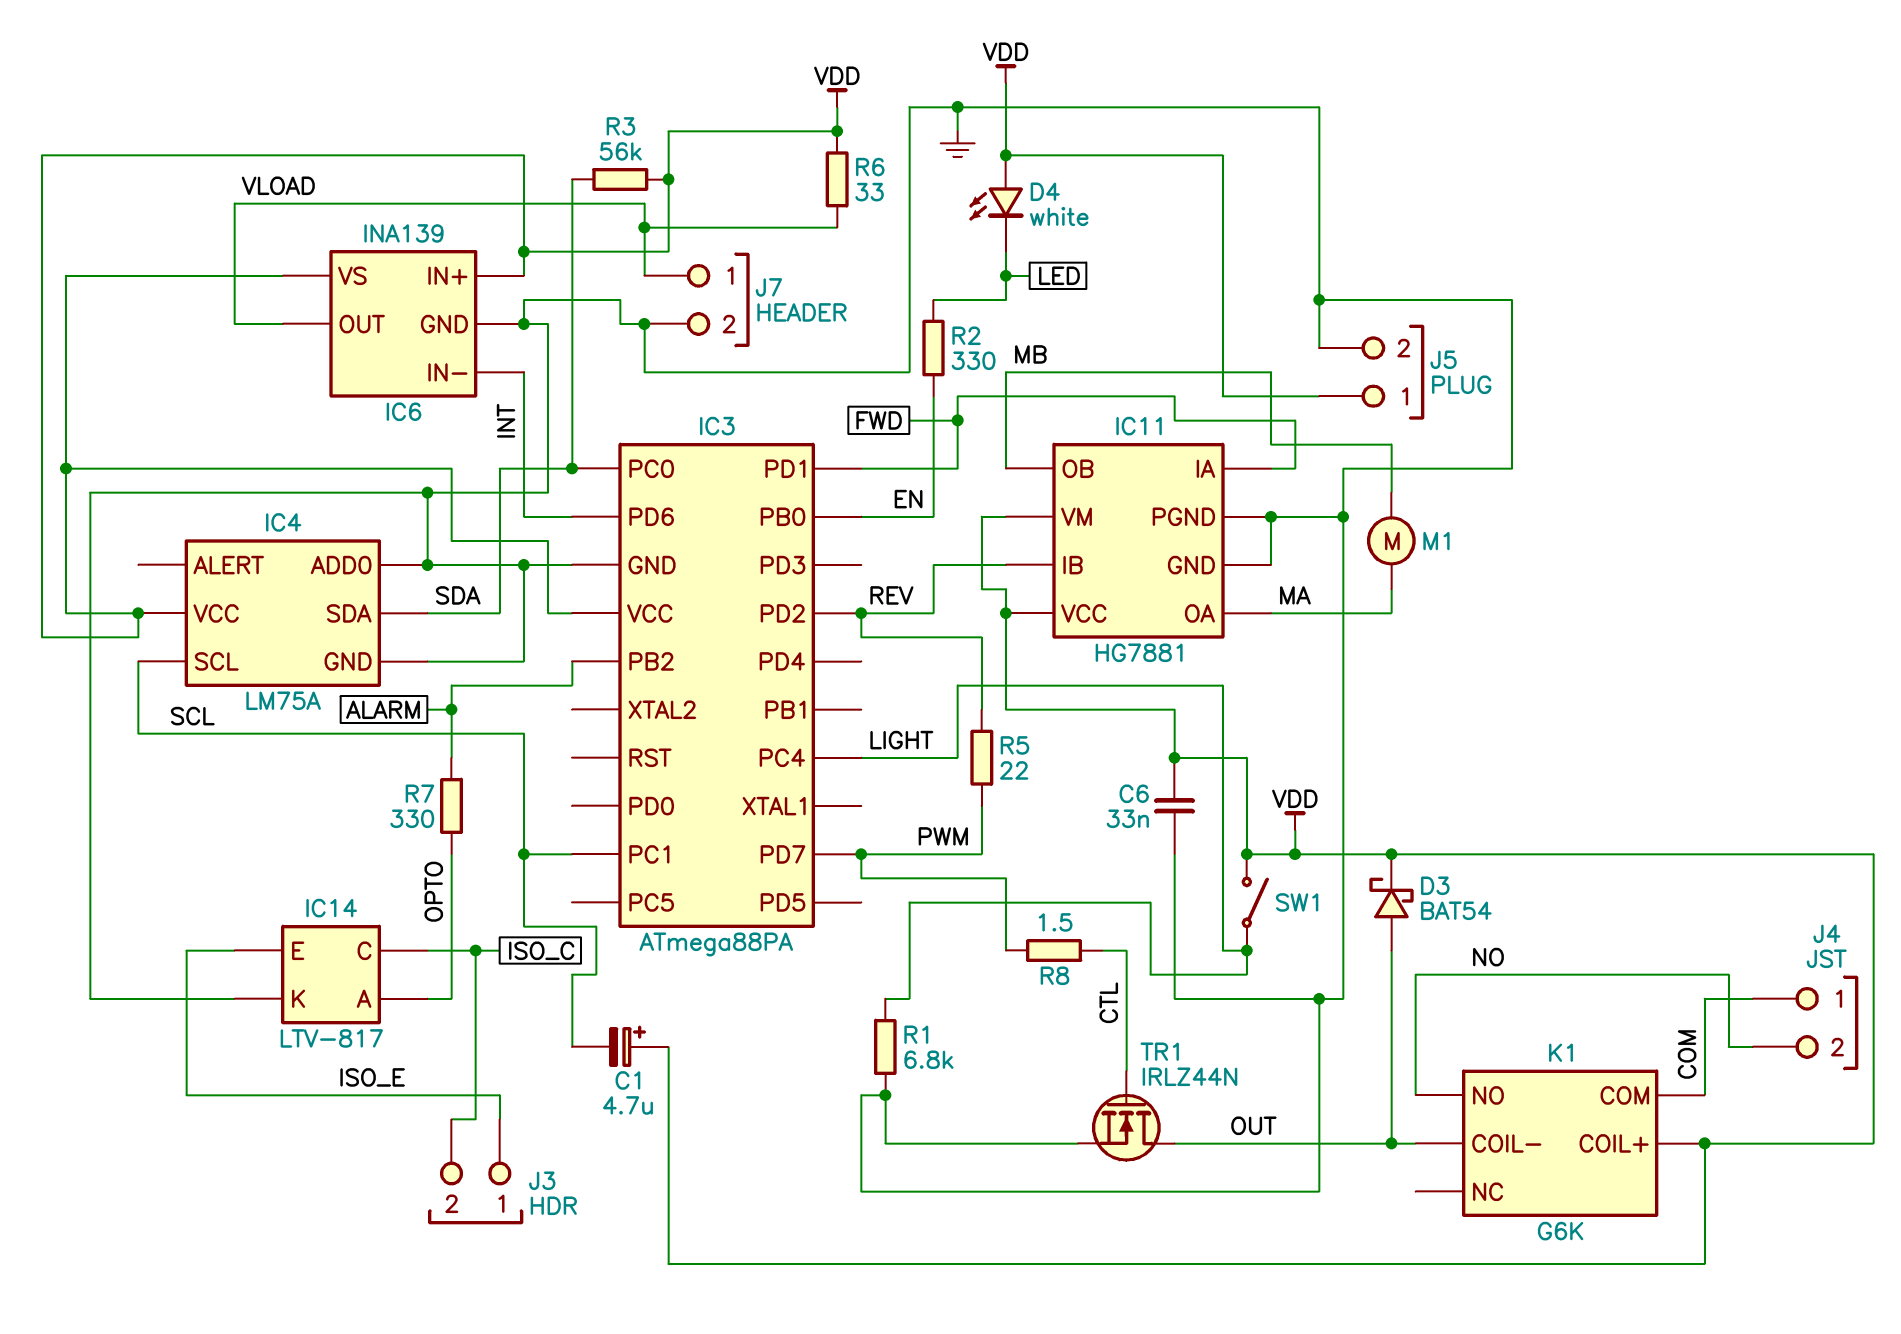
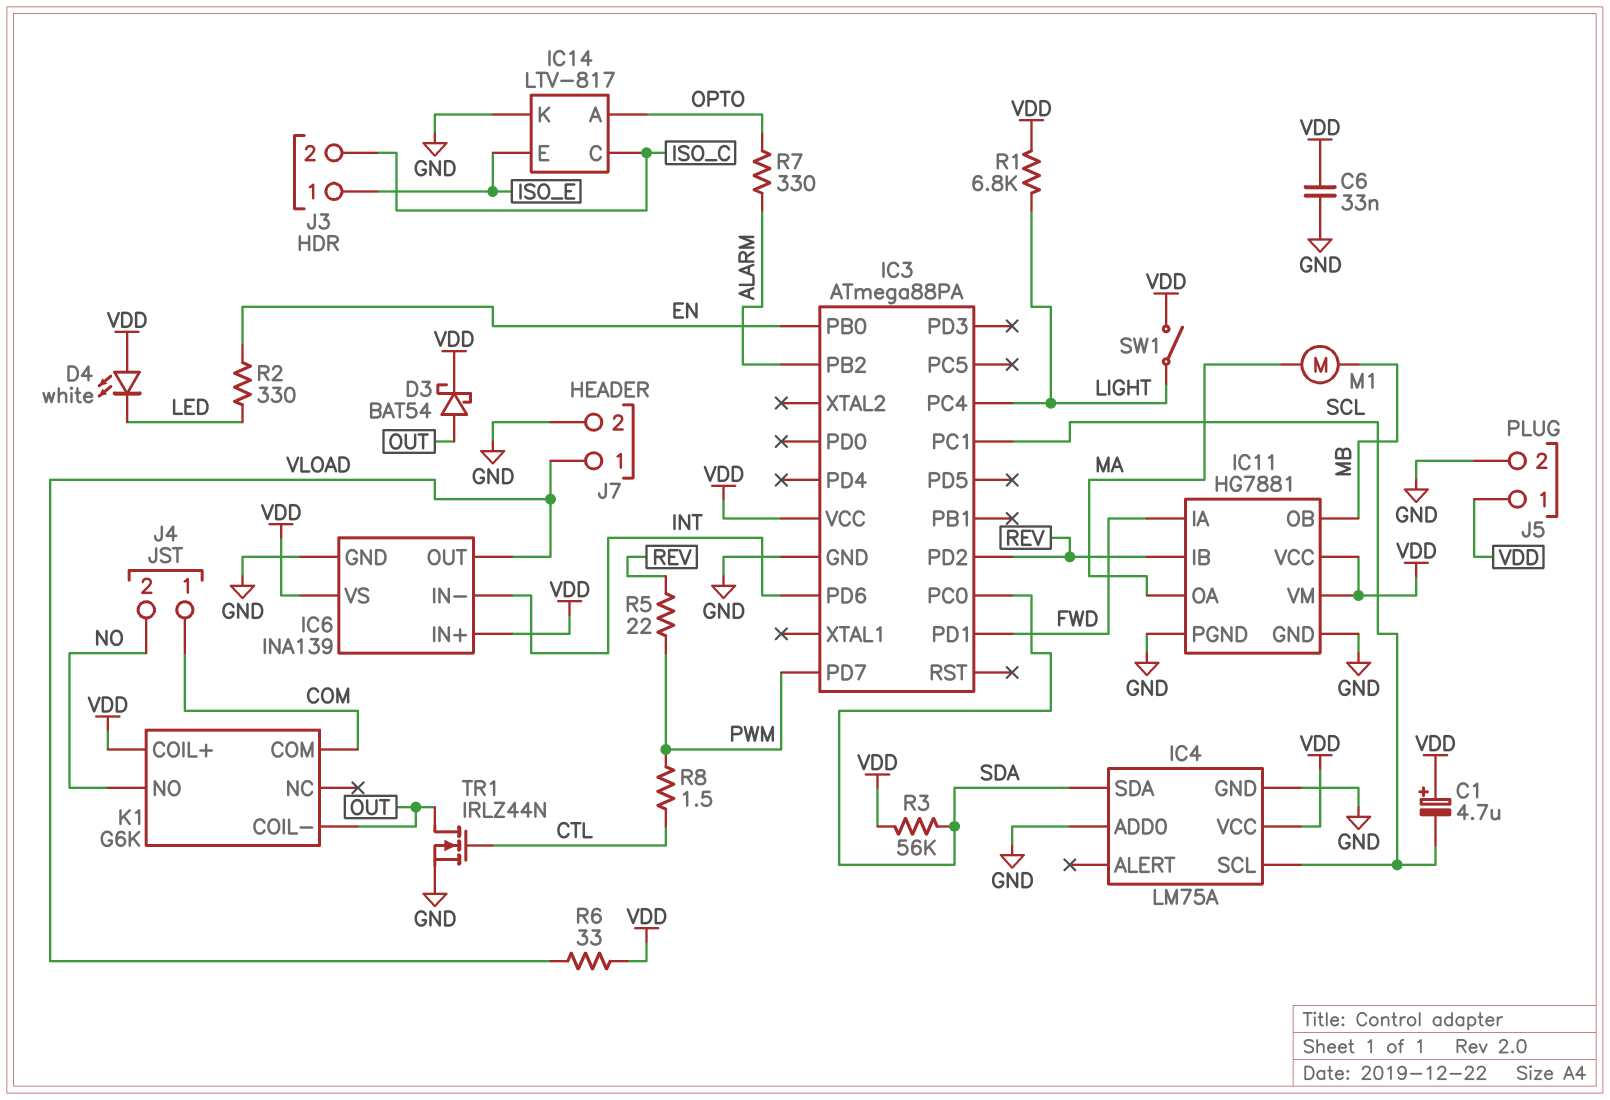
R1: 6.8k (GND, LIGHT) -> 6.8k (LIGHT, VDD)

